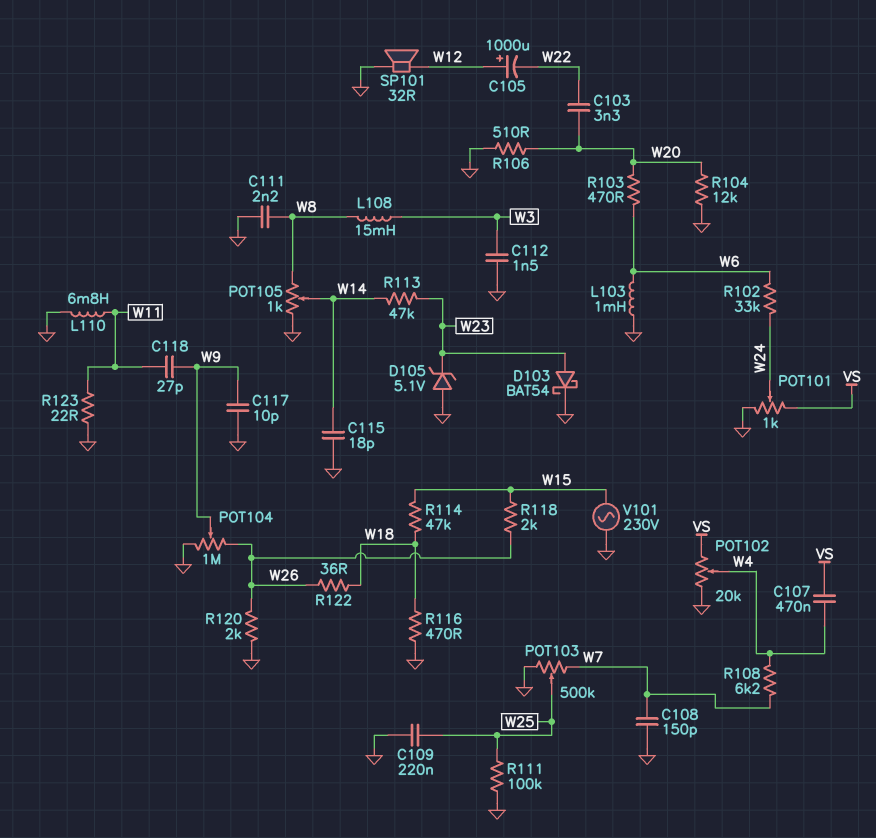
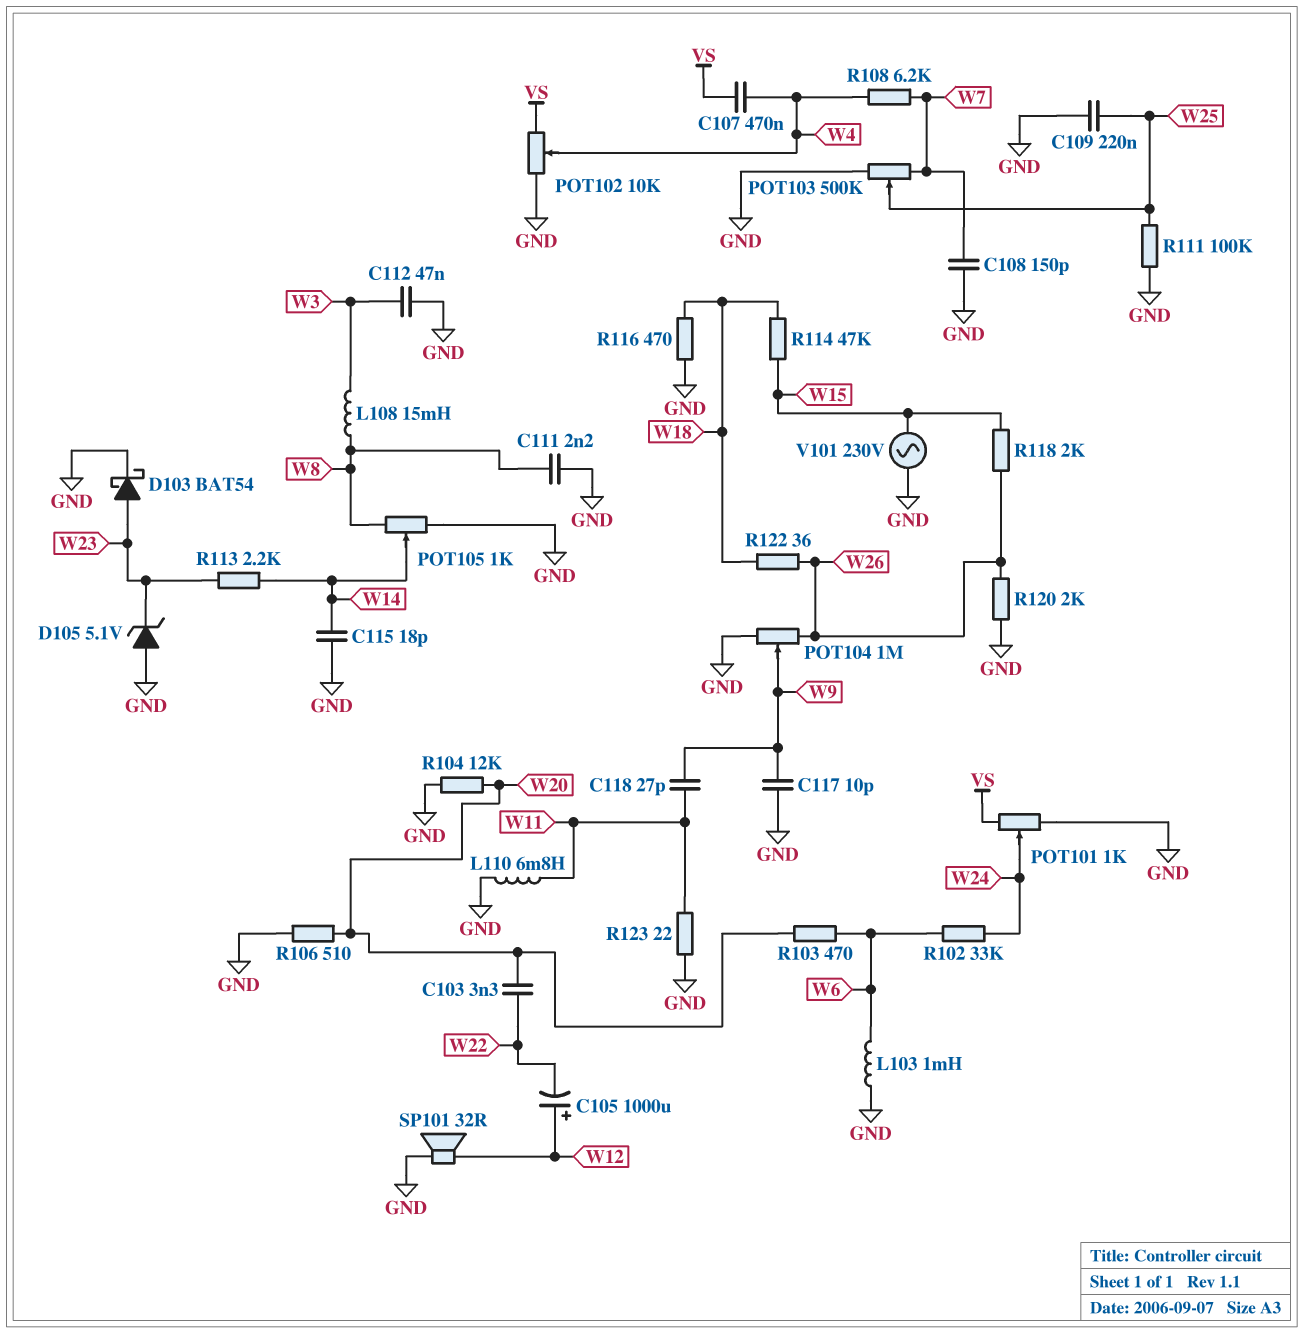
C112: 1.5nF (GND, W3) -> 47nF (GND, W3)
POT102: 20k (GND, VS, wiper W4) -> 10k (GND, VS, wiper W4)
R113: 47k (W14, W23) -> 2.2k (W14, W23)

